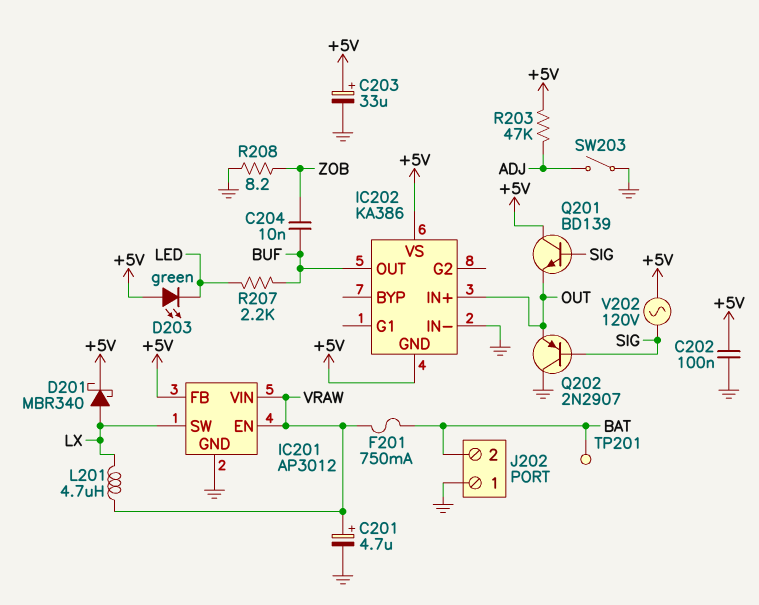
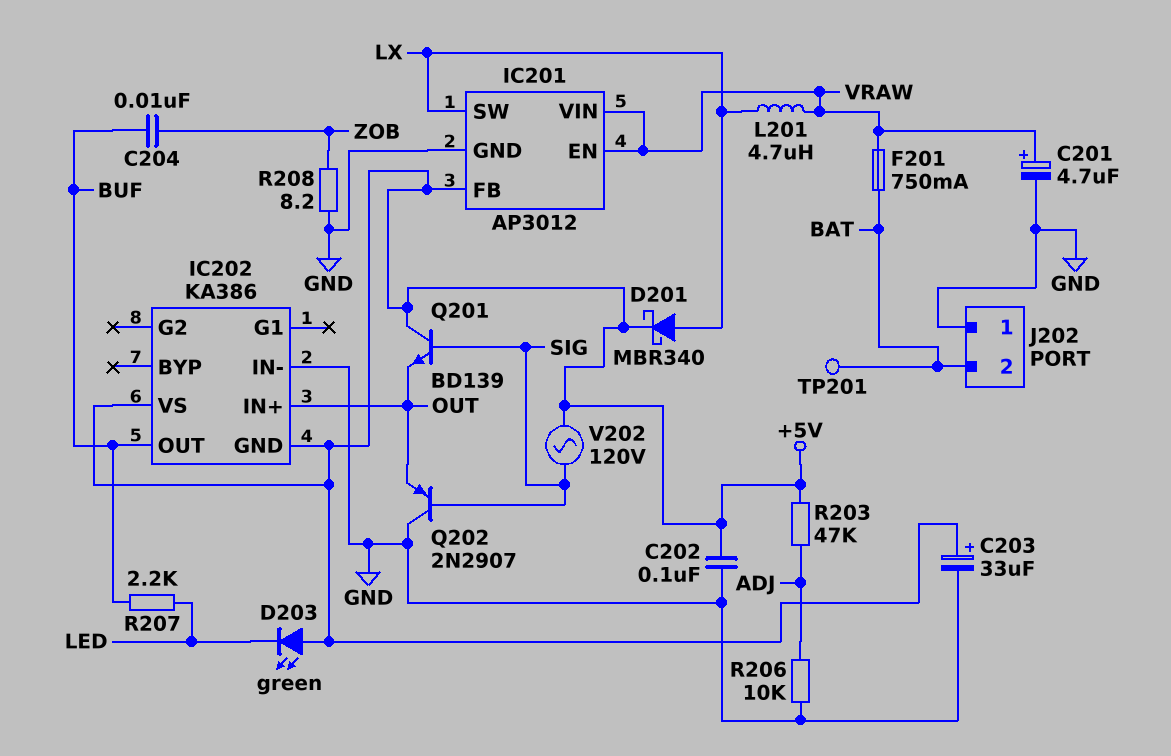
R206: none -> 10k (ADJ, GND)
SW203: switch (ADJ, GND) -> none

